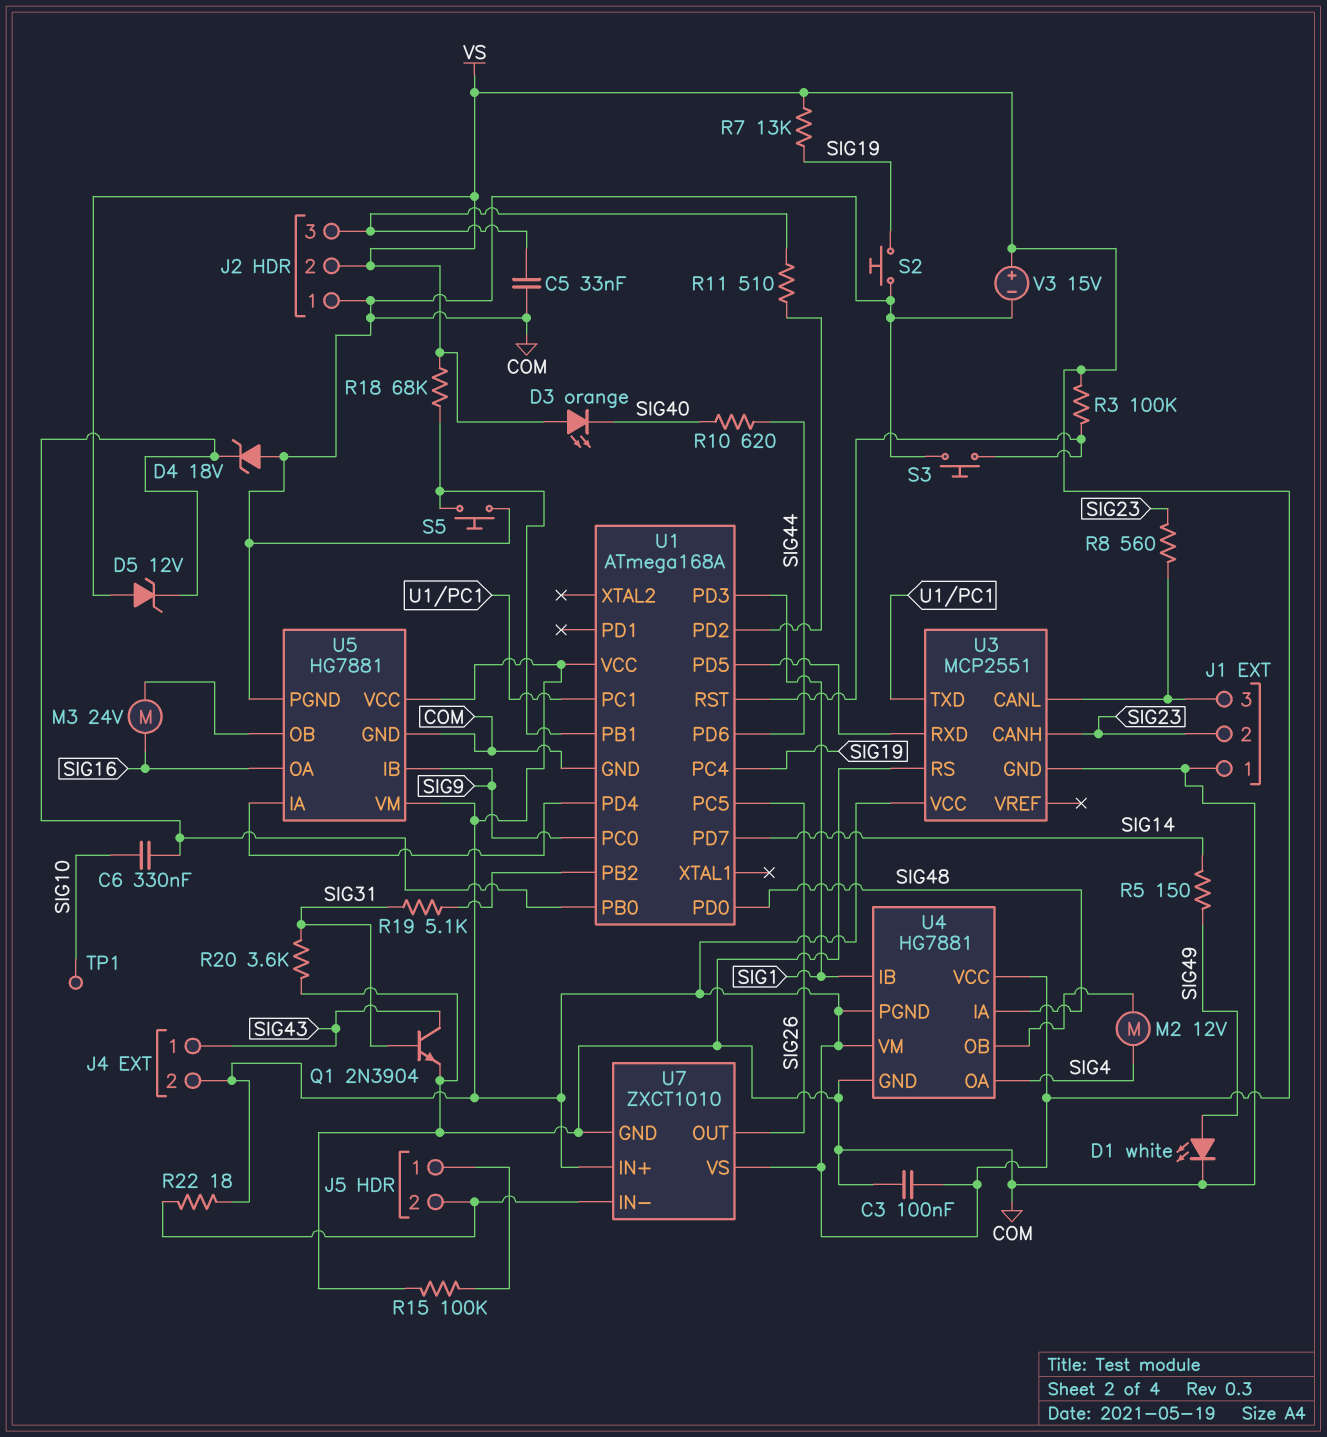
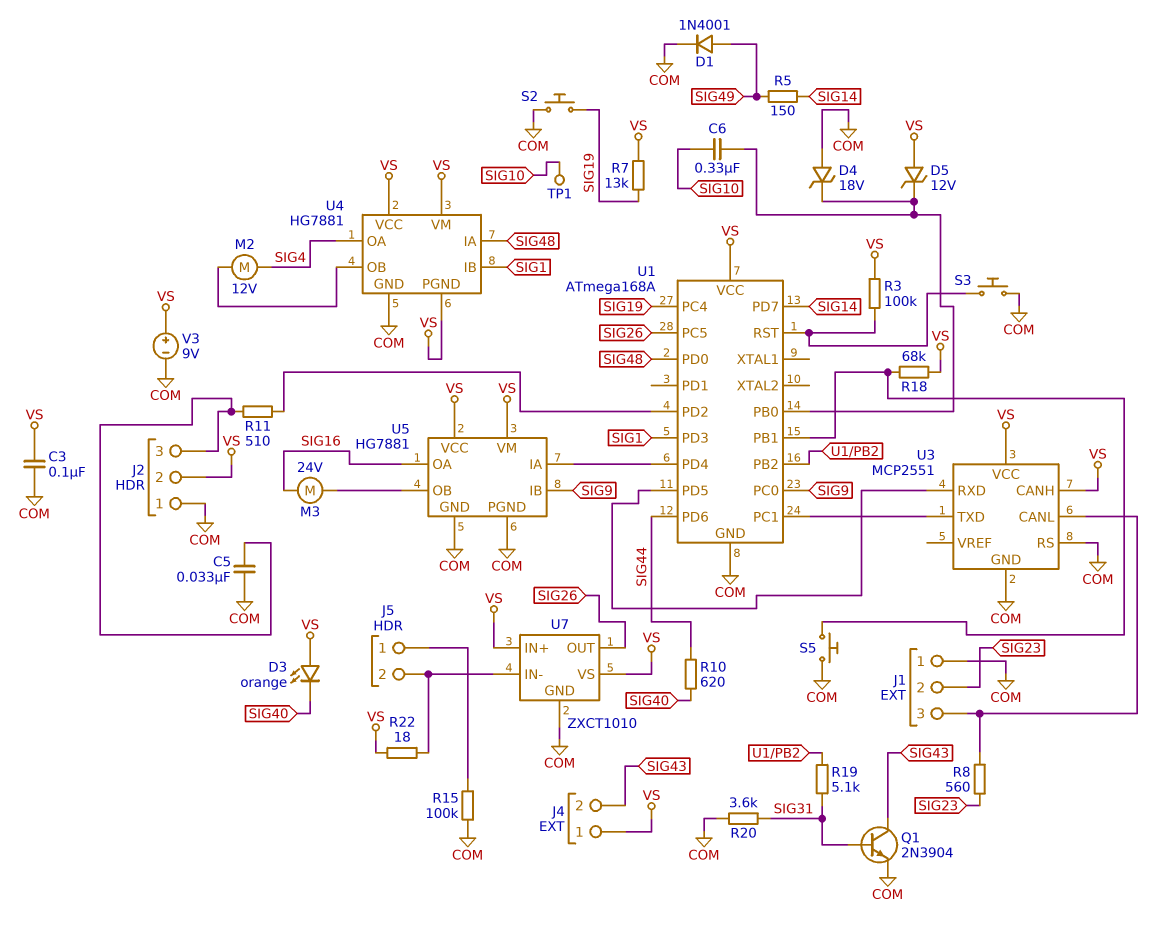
D1: LED white (A SIG49, K COM) -> diode 1N4001 (A SIG49, K COM)
J4 pin 1: SIG43 -> VS
J4 pin 2: VS -> SIG43
U3 pin CANH: SIG23 -> VS
V3: 15V (plus VS, minus COM) -> 9V (plus VS, minus COM)

